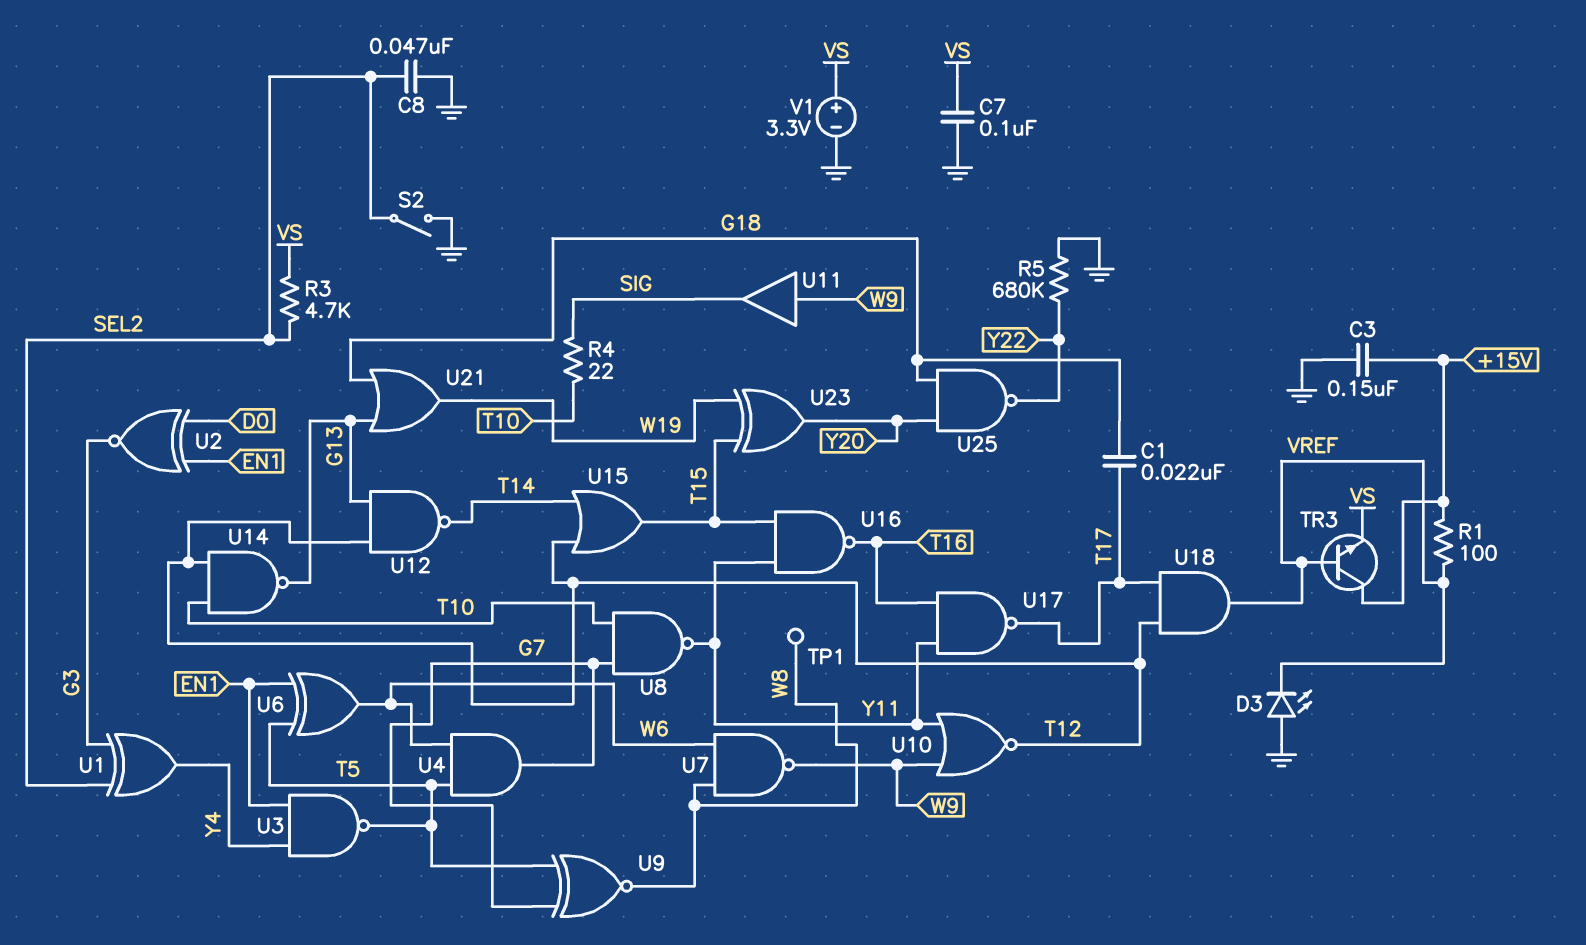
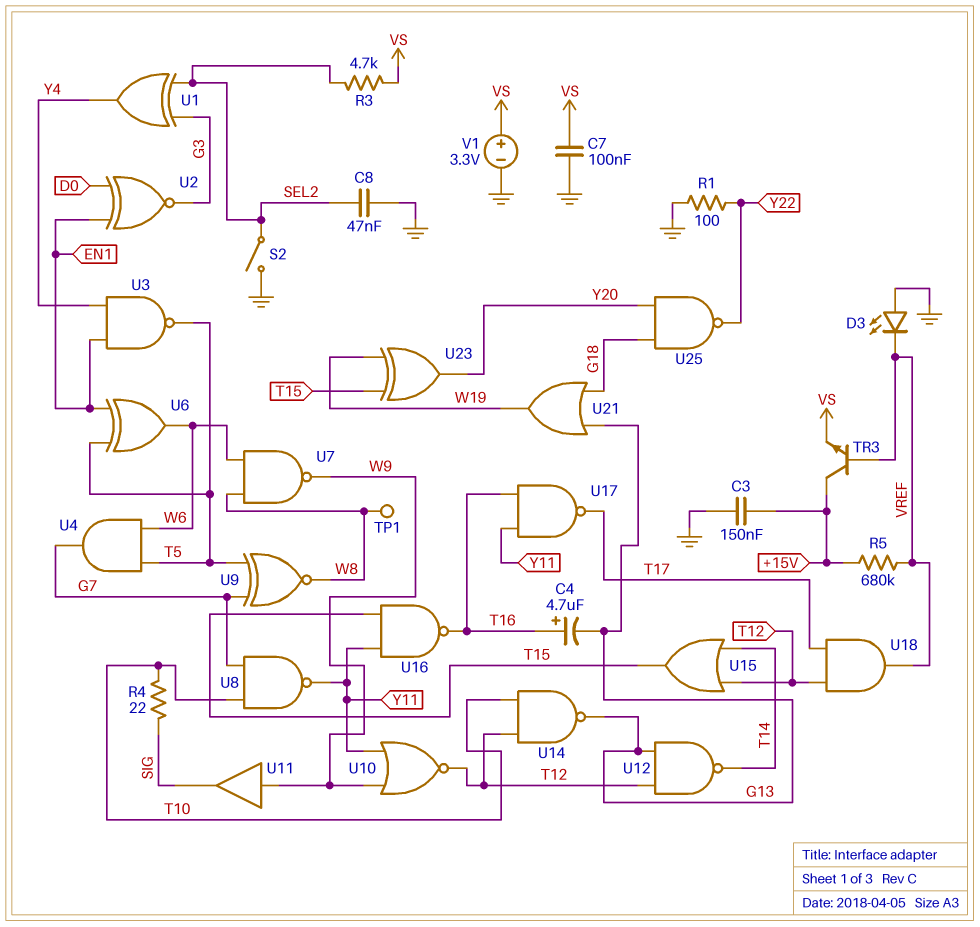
C1: 22nF (G18, T17) -> none
C4: none -> 4.7uF (plus T16, minus G13)
R1: 100 (+15V, VREF) -> 100 (GND, Y22)
R5: 680k (GND, Y22) -> 680k (+15V, VREF)

